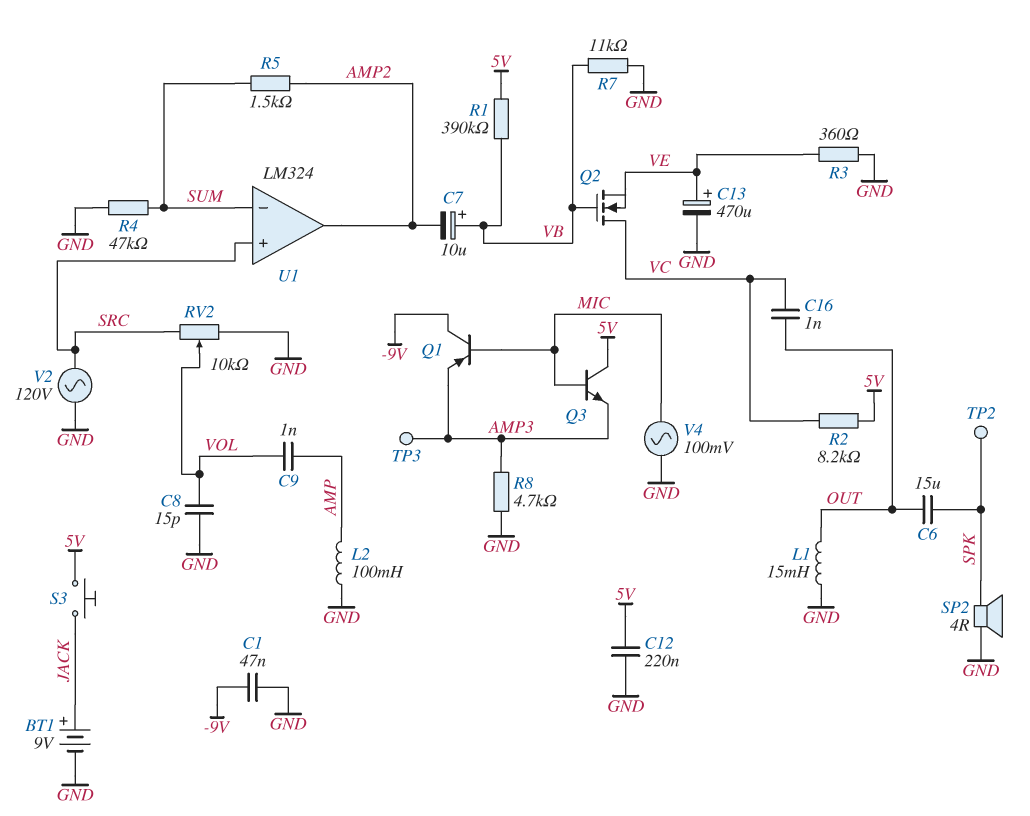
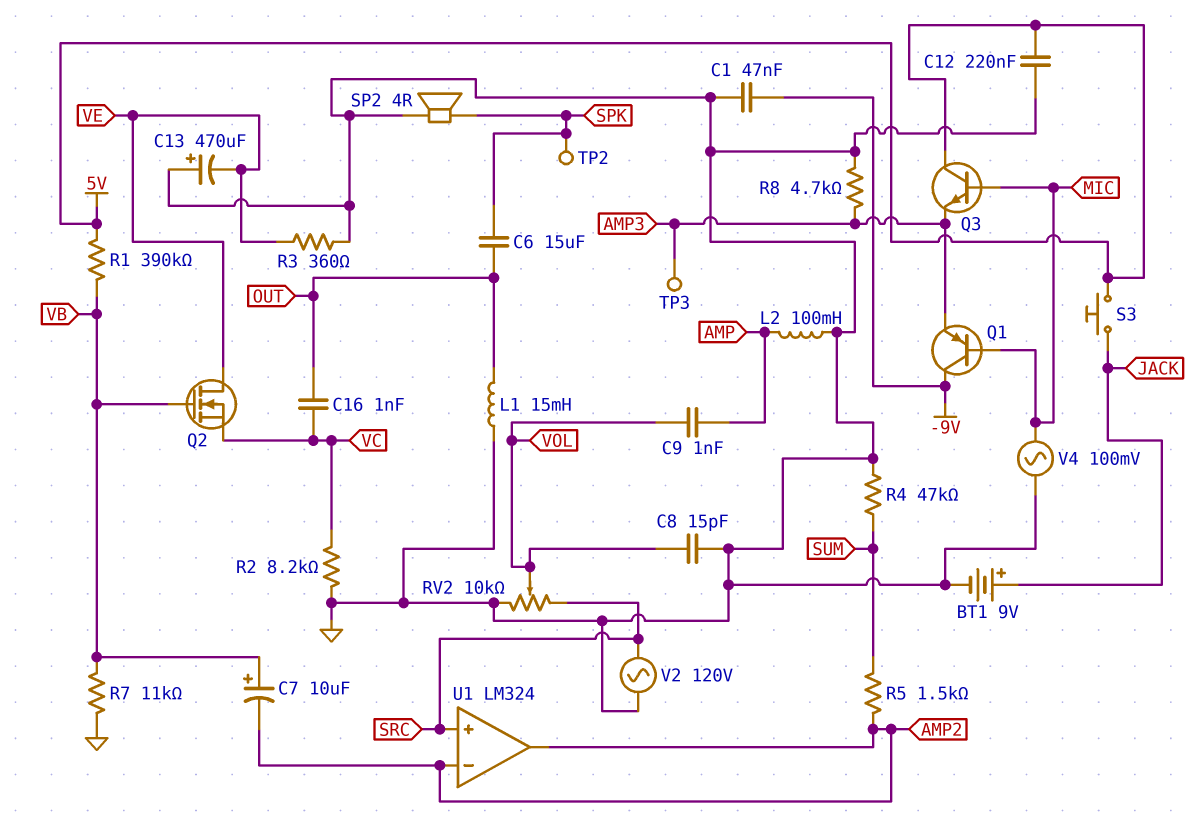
C13: 470uF (plus VE, minus GND) -> 470uF (plus GND, minus VE)
Q2: NMOS (G VB, D VC, S VE) -> NMOS (G VB, D VE, S VC)
R2: 8.2k (5V, VC) -> 8.2k (GND, VC)
U1 pin in-: SUM -> AMP2

